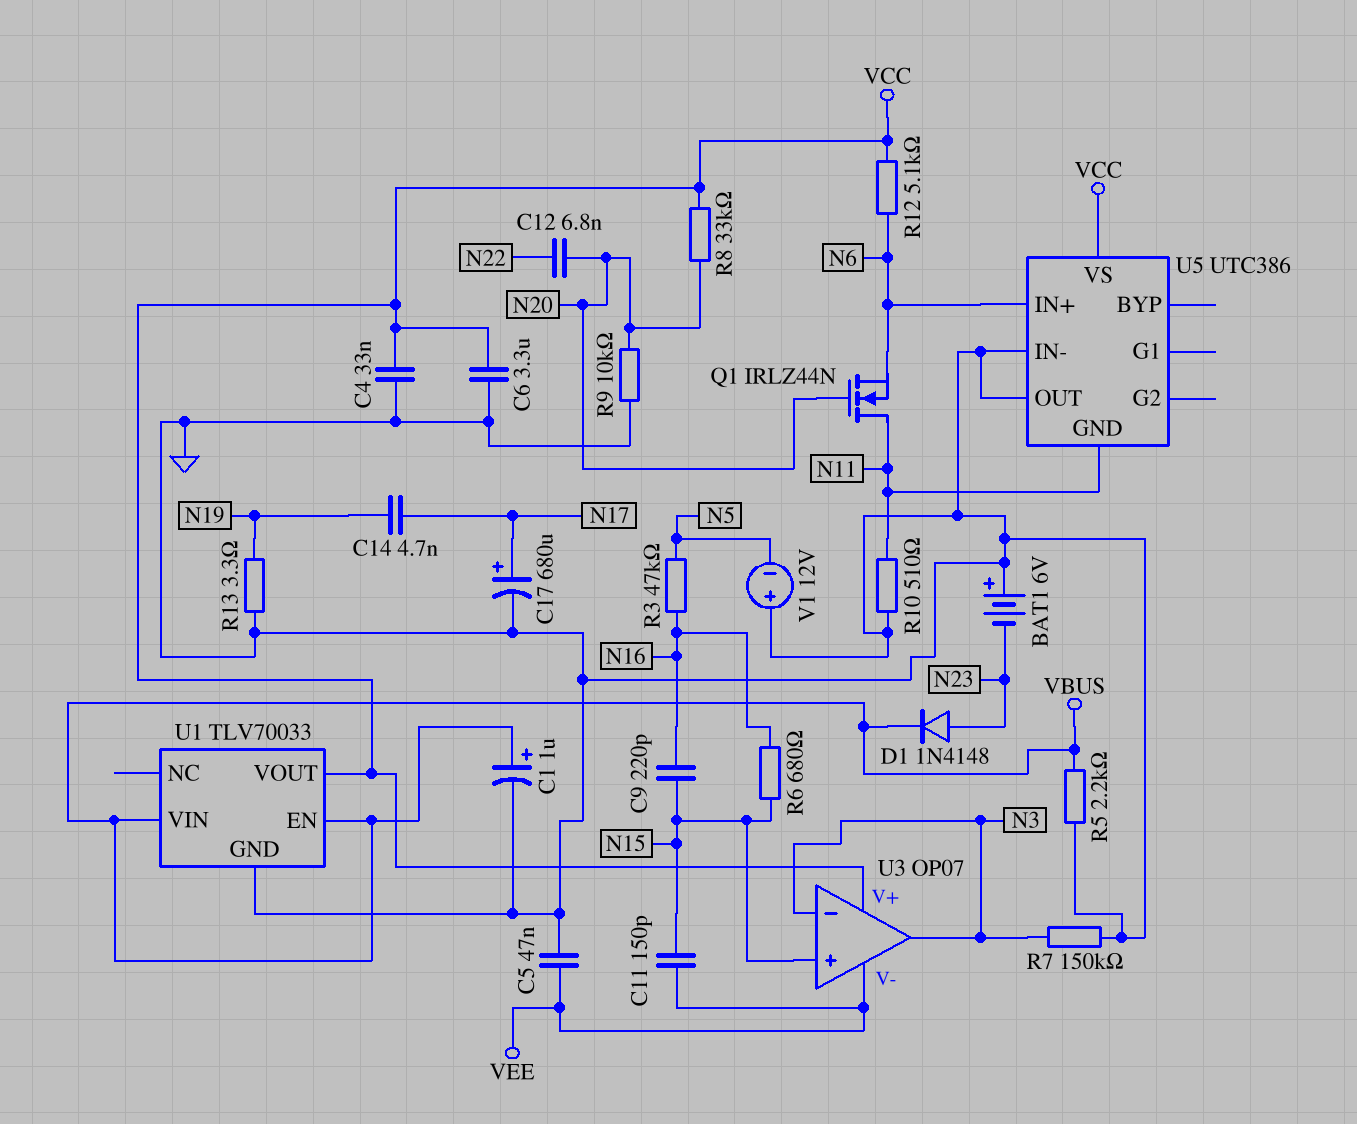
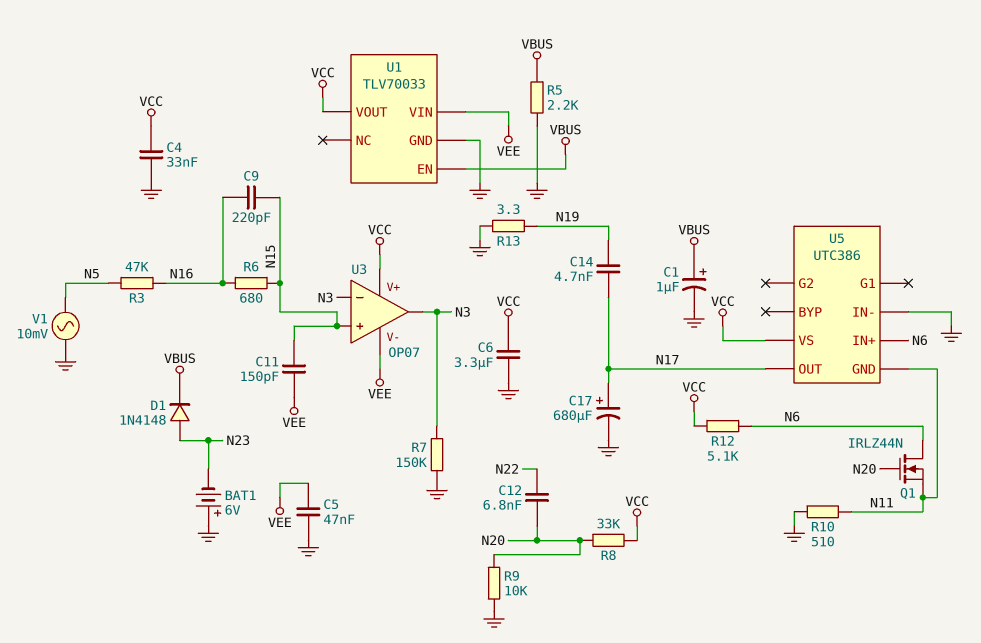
Q1: NMOS IRLZ44N (G N20, D N11, S N6) -> NMOS IRLZ44N (G N20, D N6, S N11)
U1 pin VIN: VBUS -> VEE
U5 pin OUT: GND -> N17
V1: 12V (plus GND, minus N5) -> AC 10mV (GND, N5)

